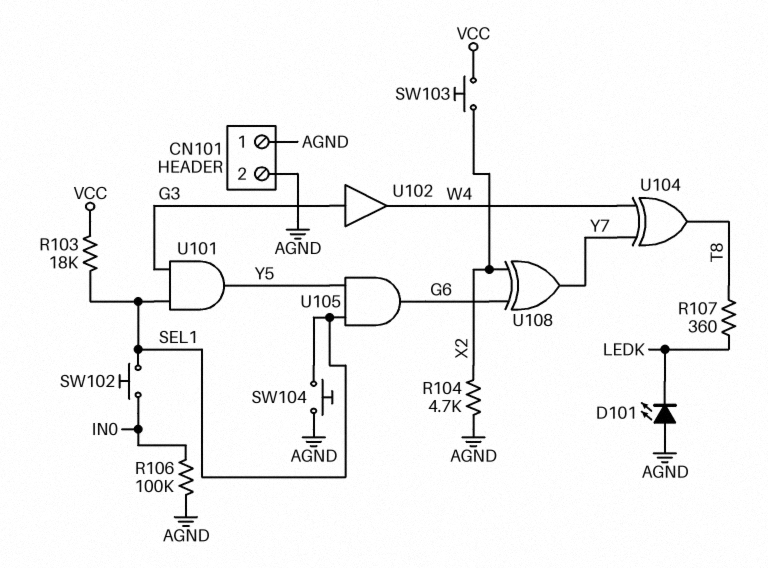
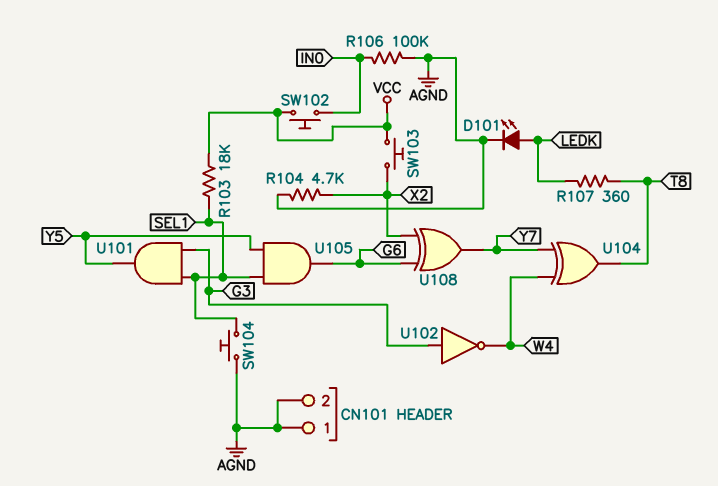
D101: LED (A AGND, K LEDK) -> LED (A LEDK, K AGND)
SW102: button (IN0, SEL1) -> button (IN0, VCC)
U102: buffer (in G3, out W4) -> NOT (in G3, out W4)

